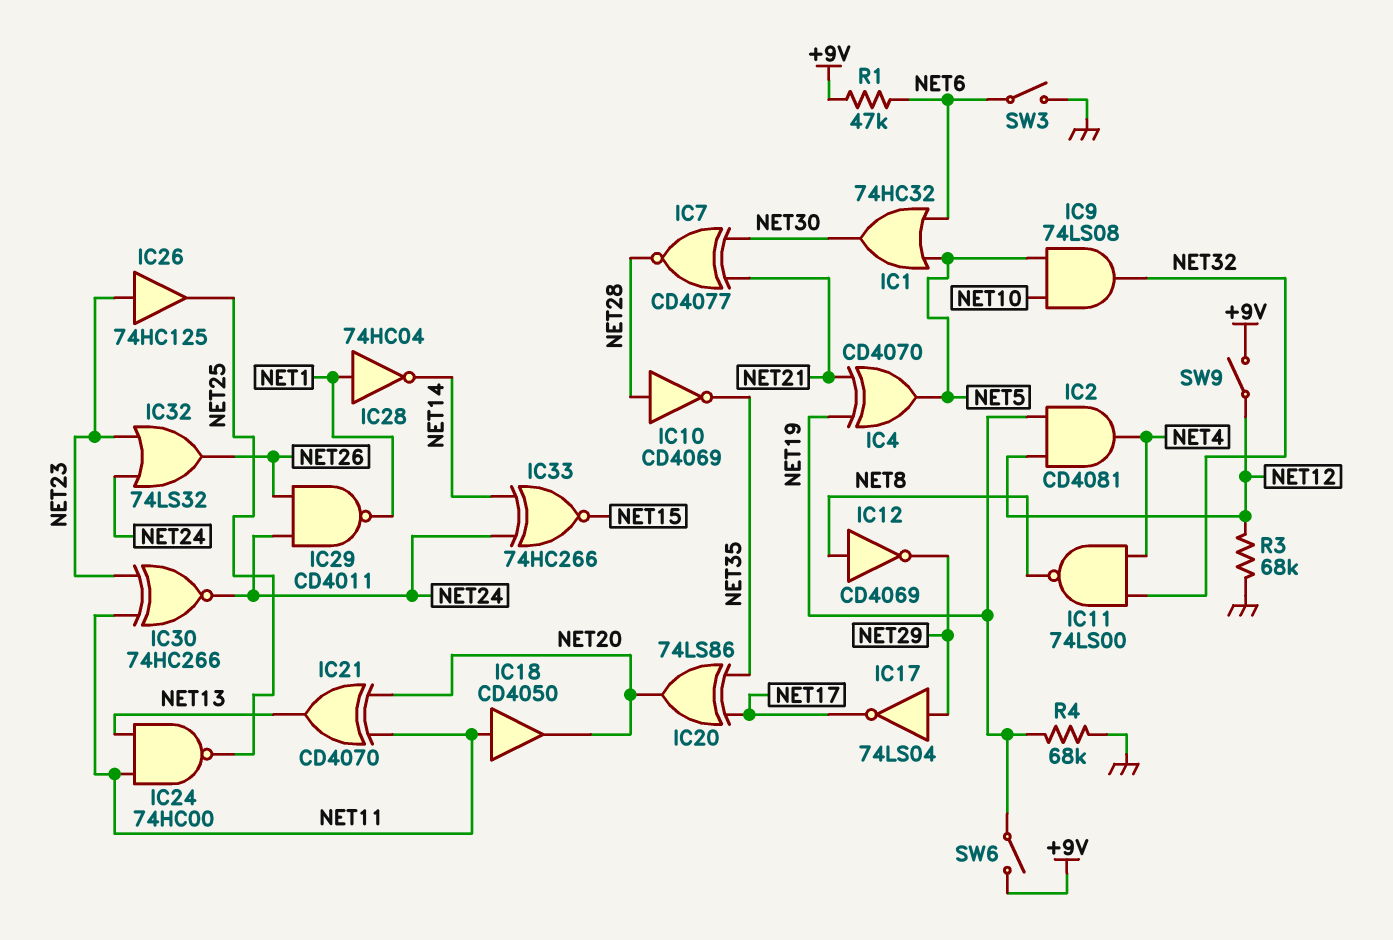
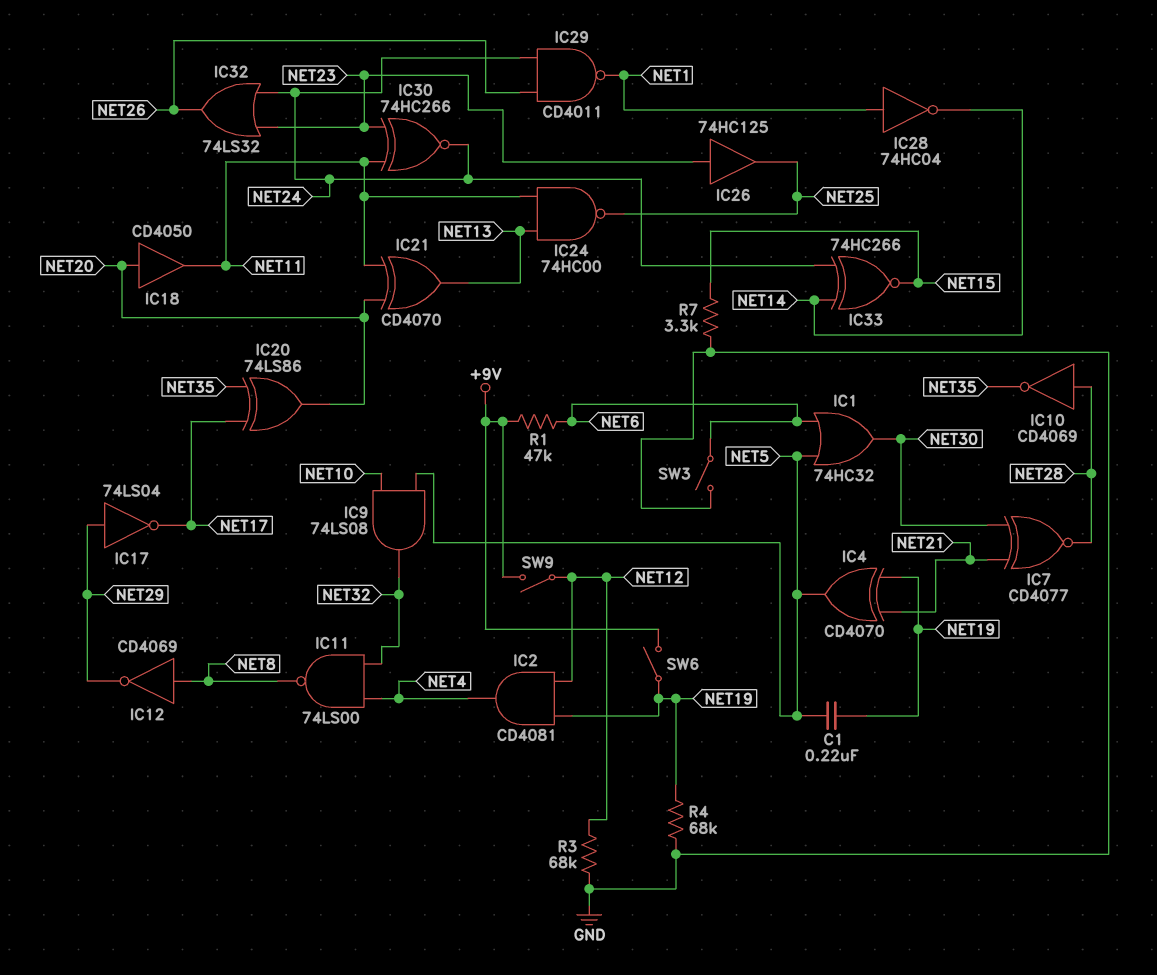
C1: none -> 220nF (NET5, NET19)
IC18: buffer CD4050 (in NET11, out NET20) -> buffer CD4050 (in NET20, out NET11)
R7: none -> 3.3k (GND, NET15)

